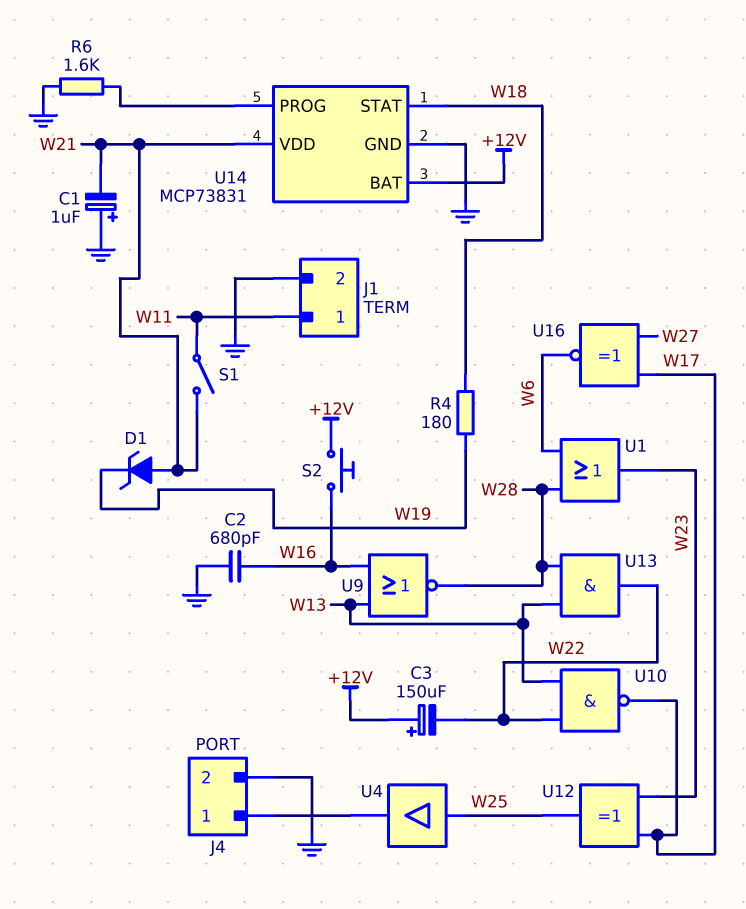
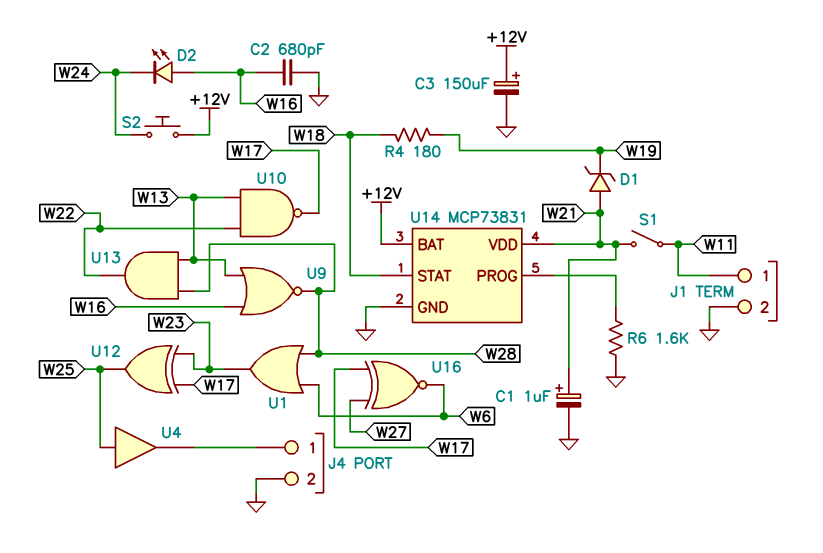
C1: 1uF (plus GND, minus W21) -> 1uF (plus W21, minus GND)
C3: 150uF (plus +12V, minus W22) -> 150uF (plus +12V, minus GND)
D2: none -> LED (A W16, K W24)
S2: button (+12V, W16) -> button (+12V, W24)

